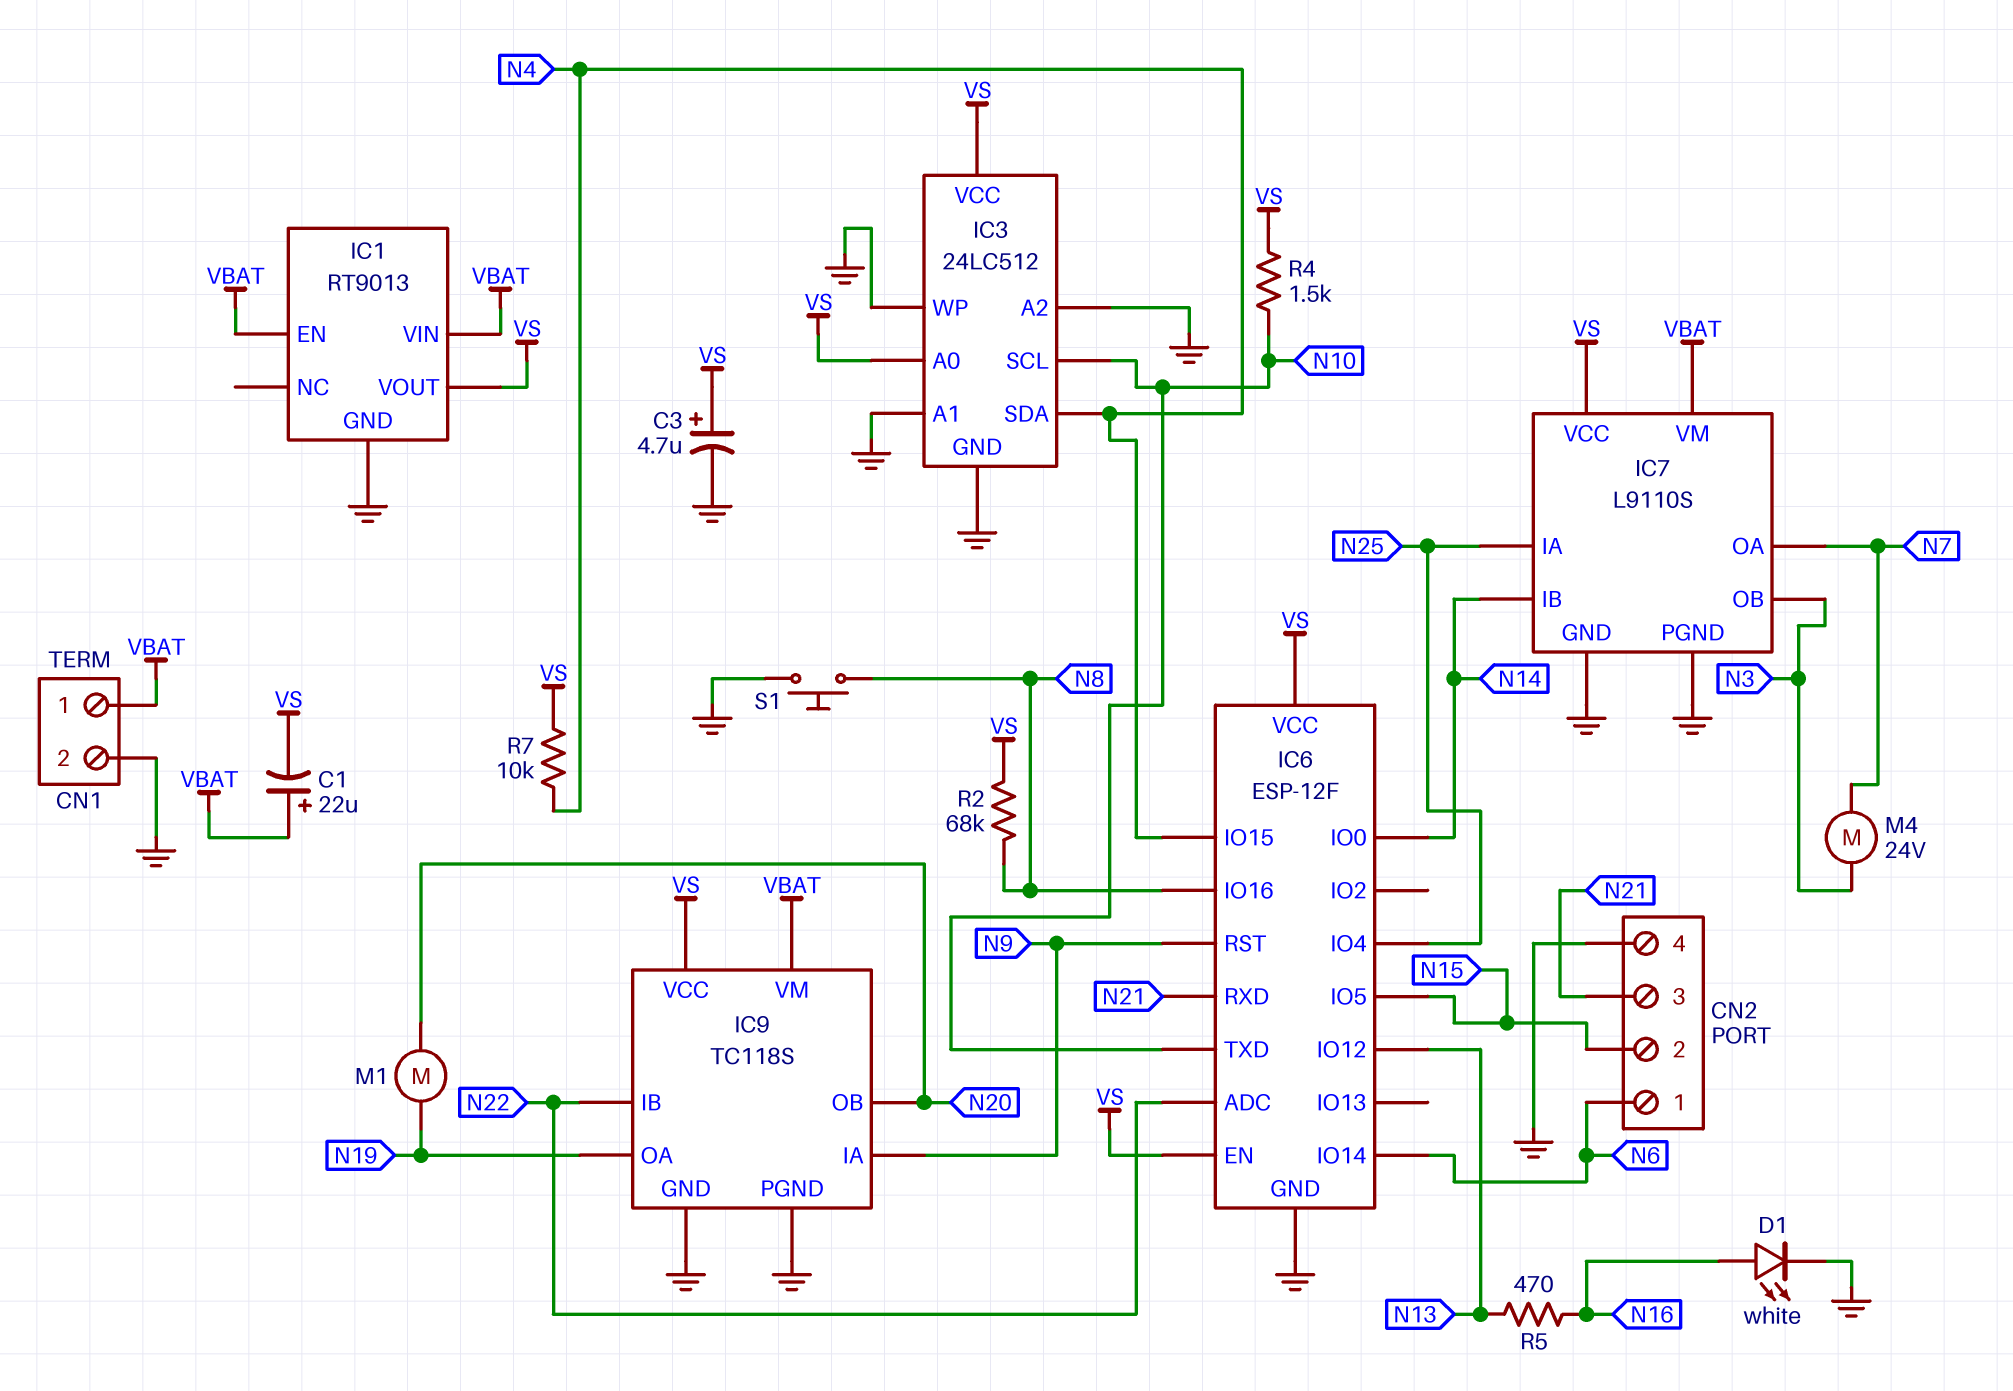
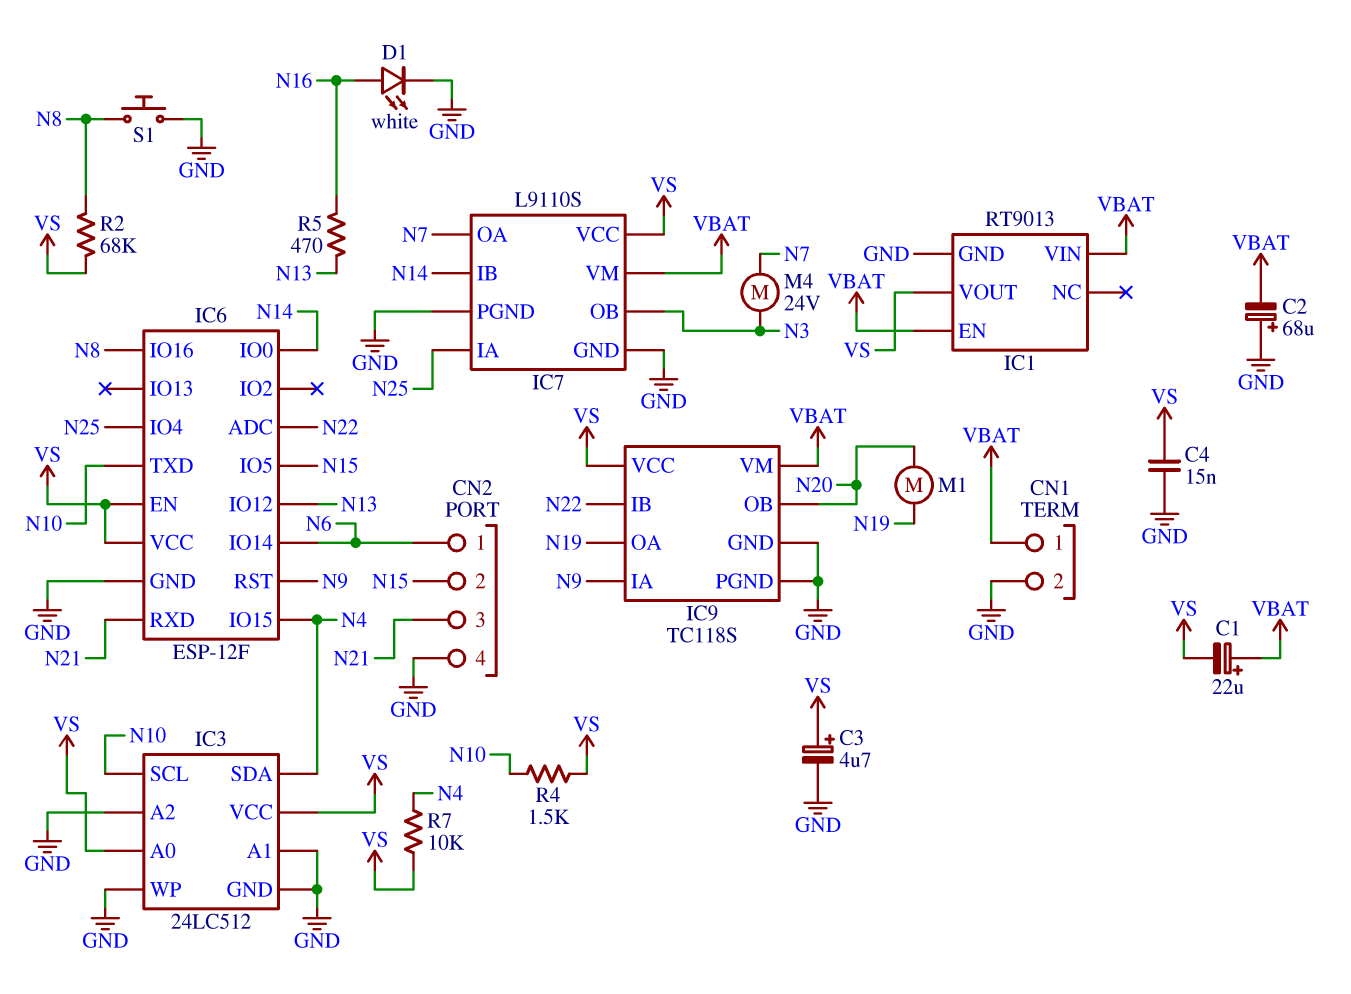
C2: none -> 68uF (plus GND, minus VBAT)
C4: none -> 15nF (GND, VS)

